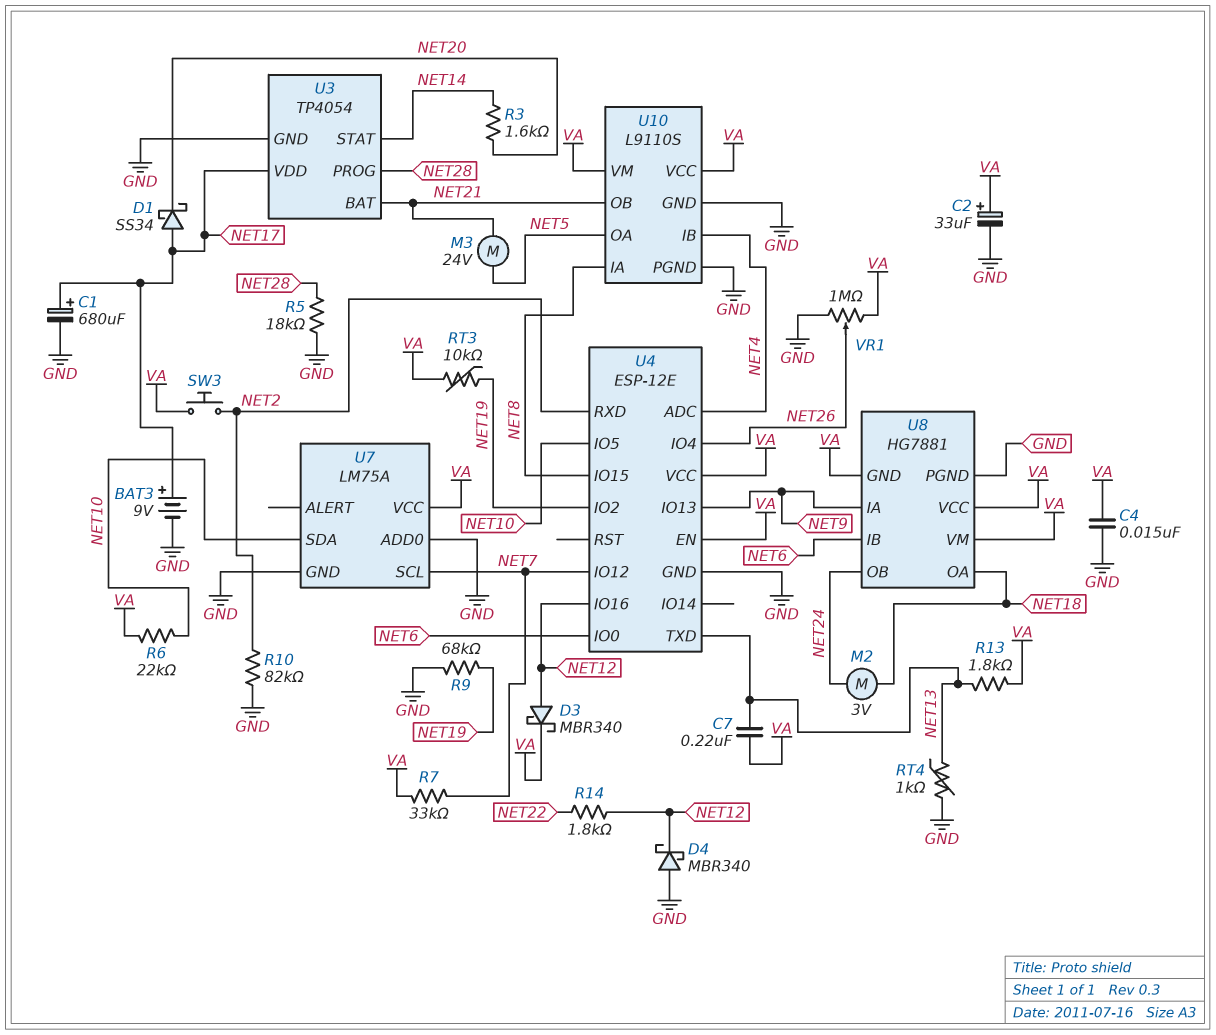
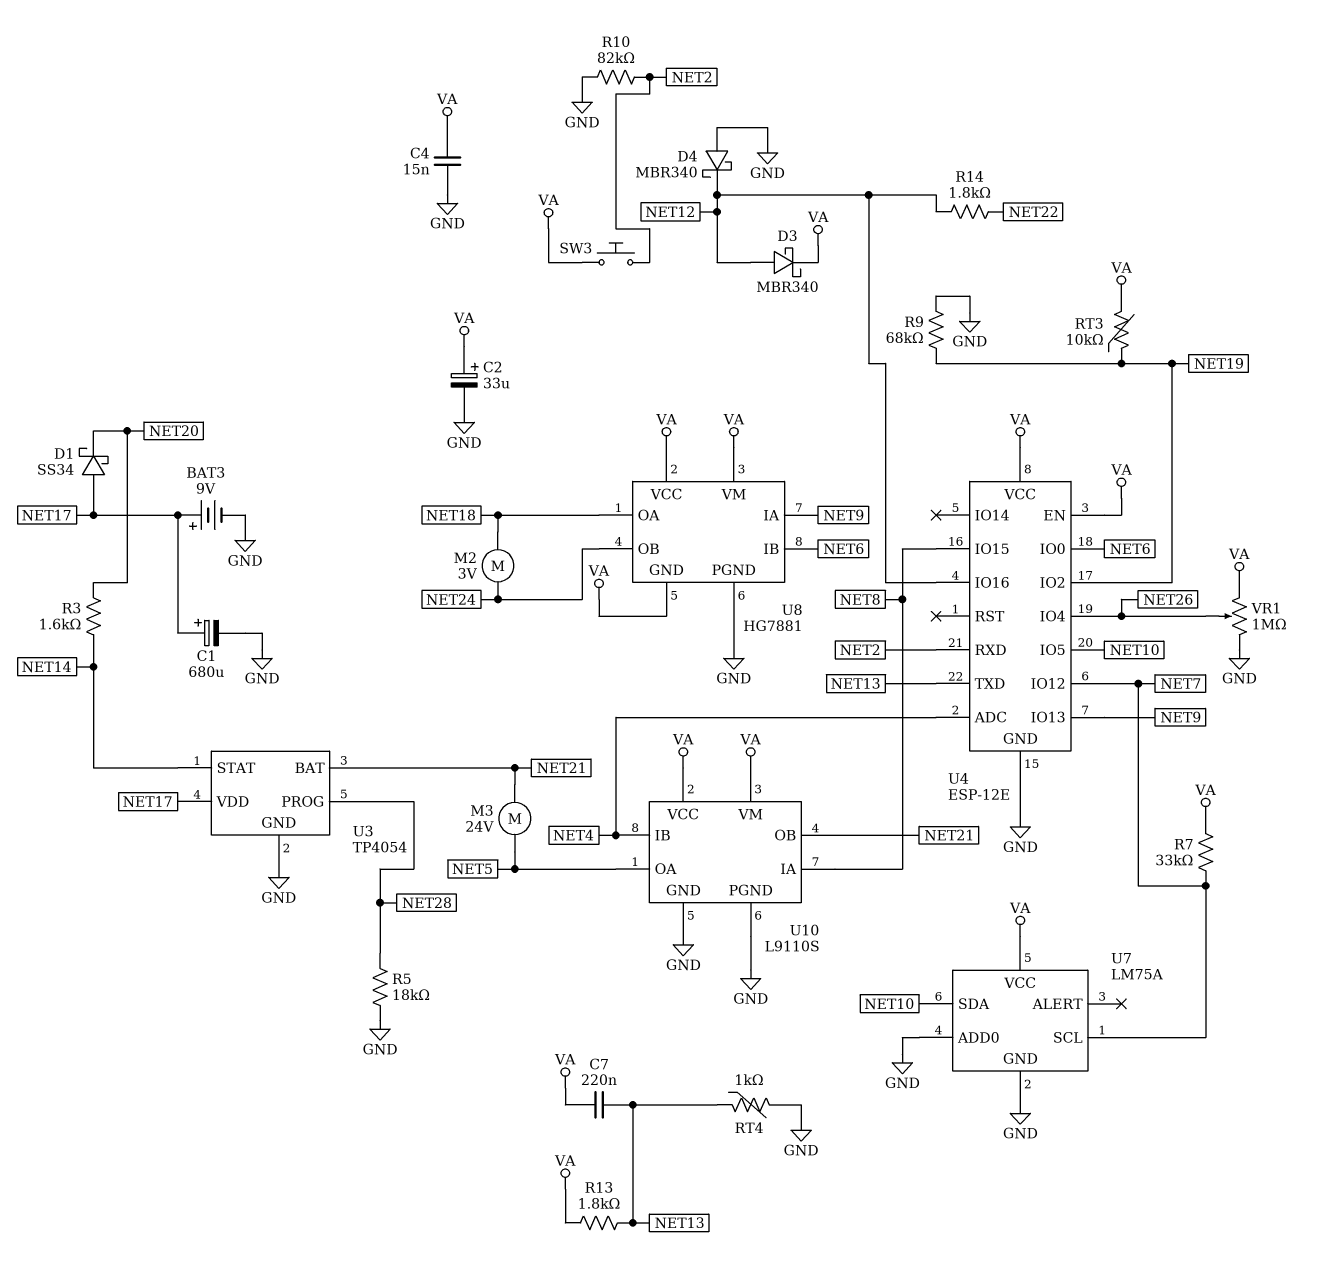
R6: 22k (NET10, VA) -> none

